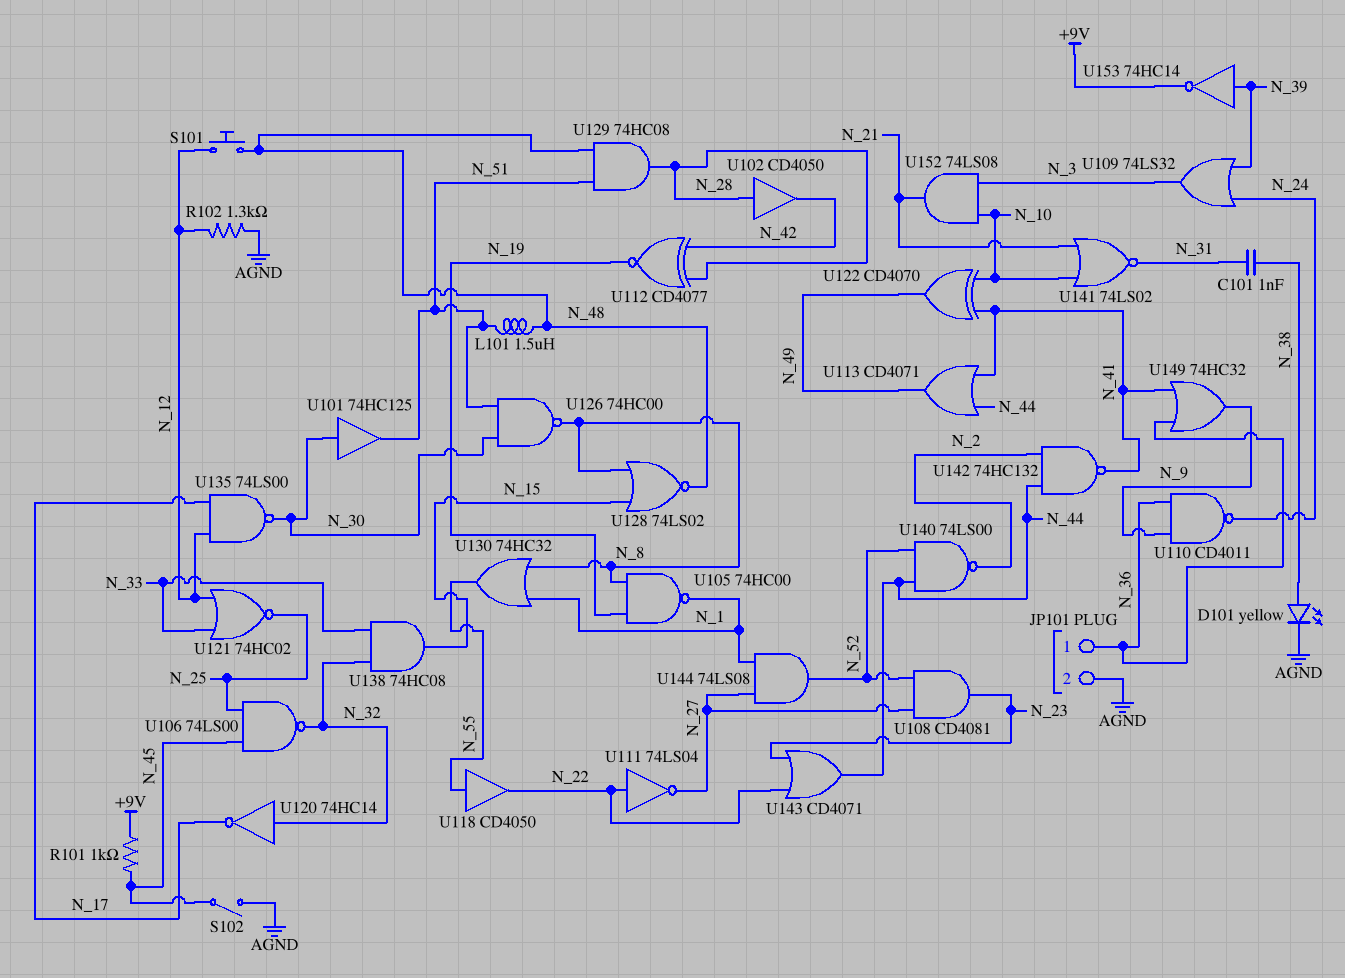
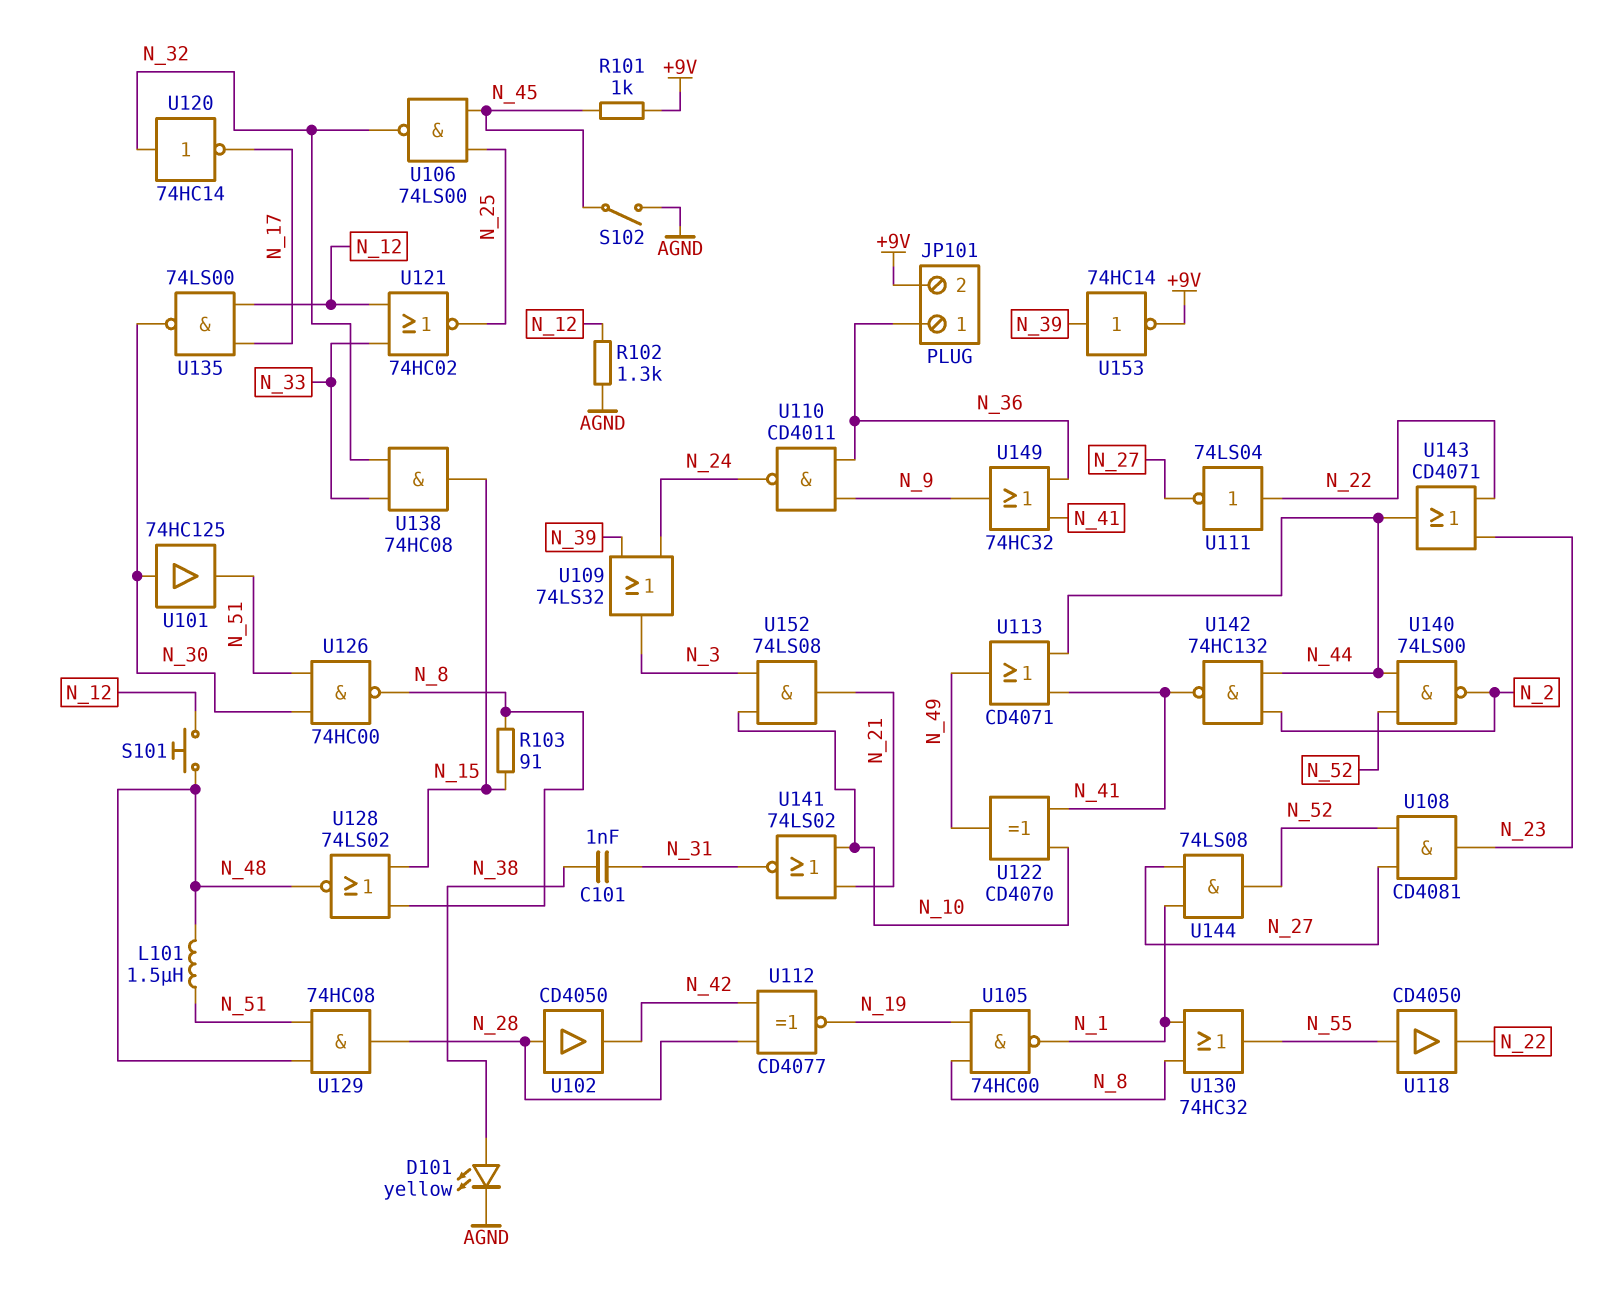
JP101 pin 2: AGND -> +9V
R103: none -> 91 (N_8, N_15)

